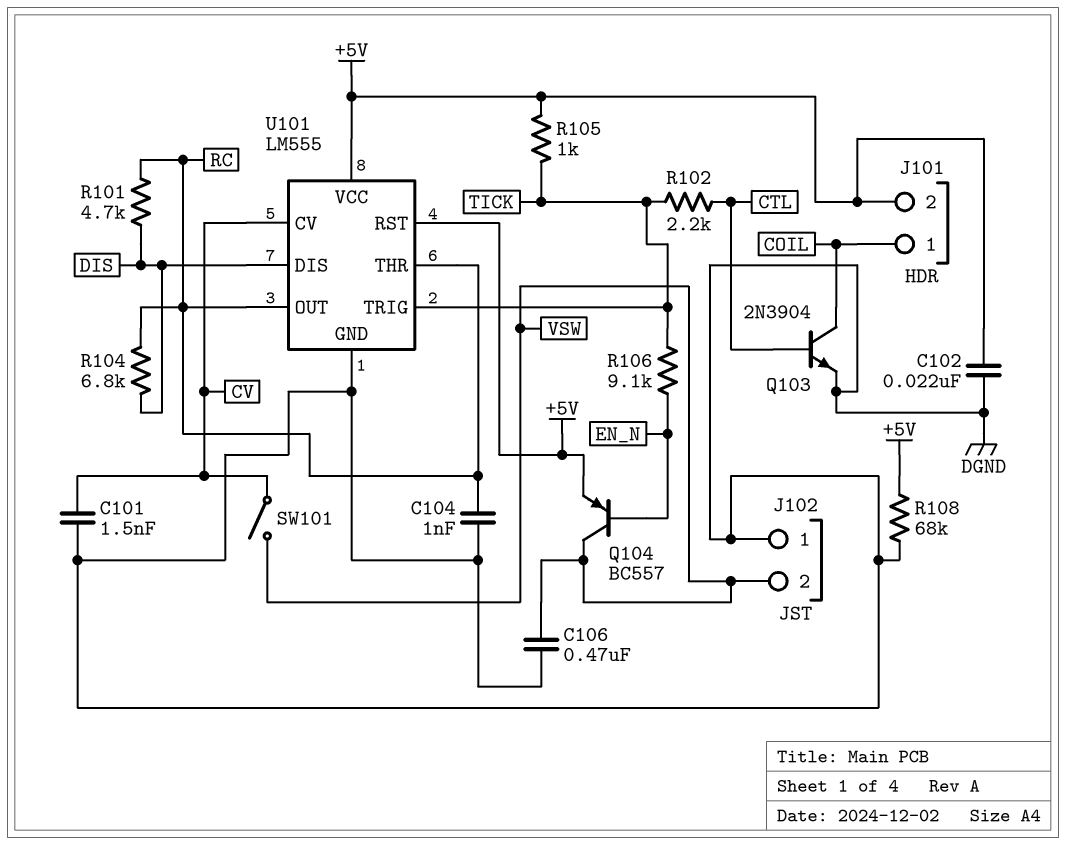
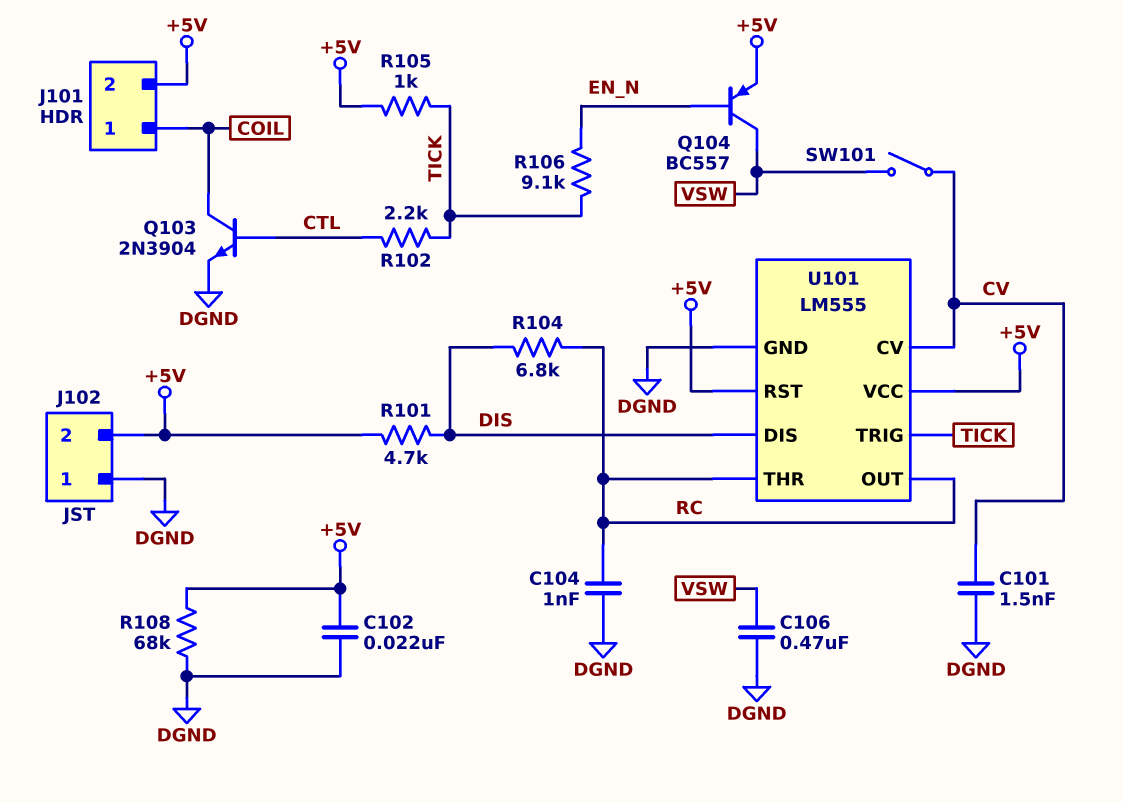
J102 pin 2: VSW -> +5V
R101: 4.7k (DIS, RC) -> 4.7k (+5V, DIS)

